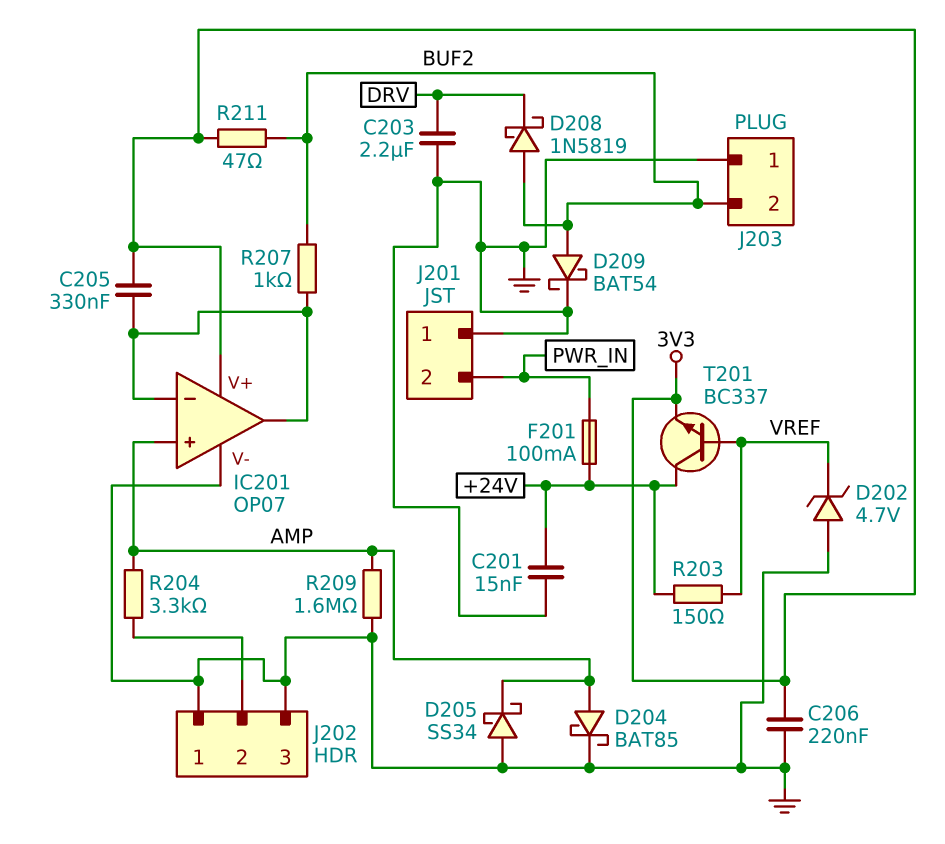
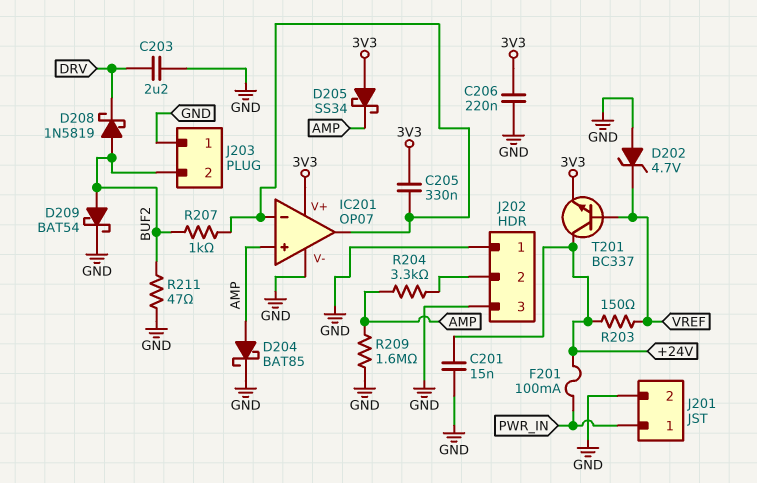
D205: schottky SS34 (A GND, K AMP) -> schottky SS34 (A 3V3, K AMP)
J201 pin 1: GND -> PWR_IN
J201 pin 2: PWR_IN -> GND
R211: 47 (3V3, BUF2) -> 47 (BUF2, GND)

